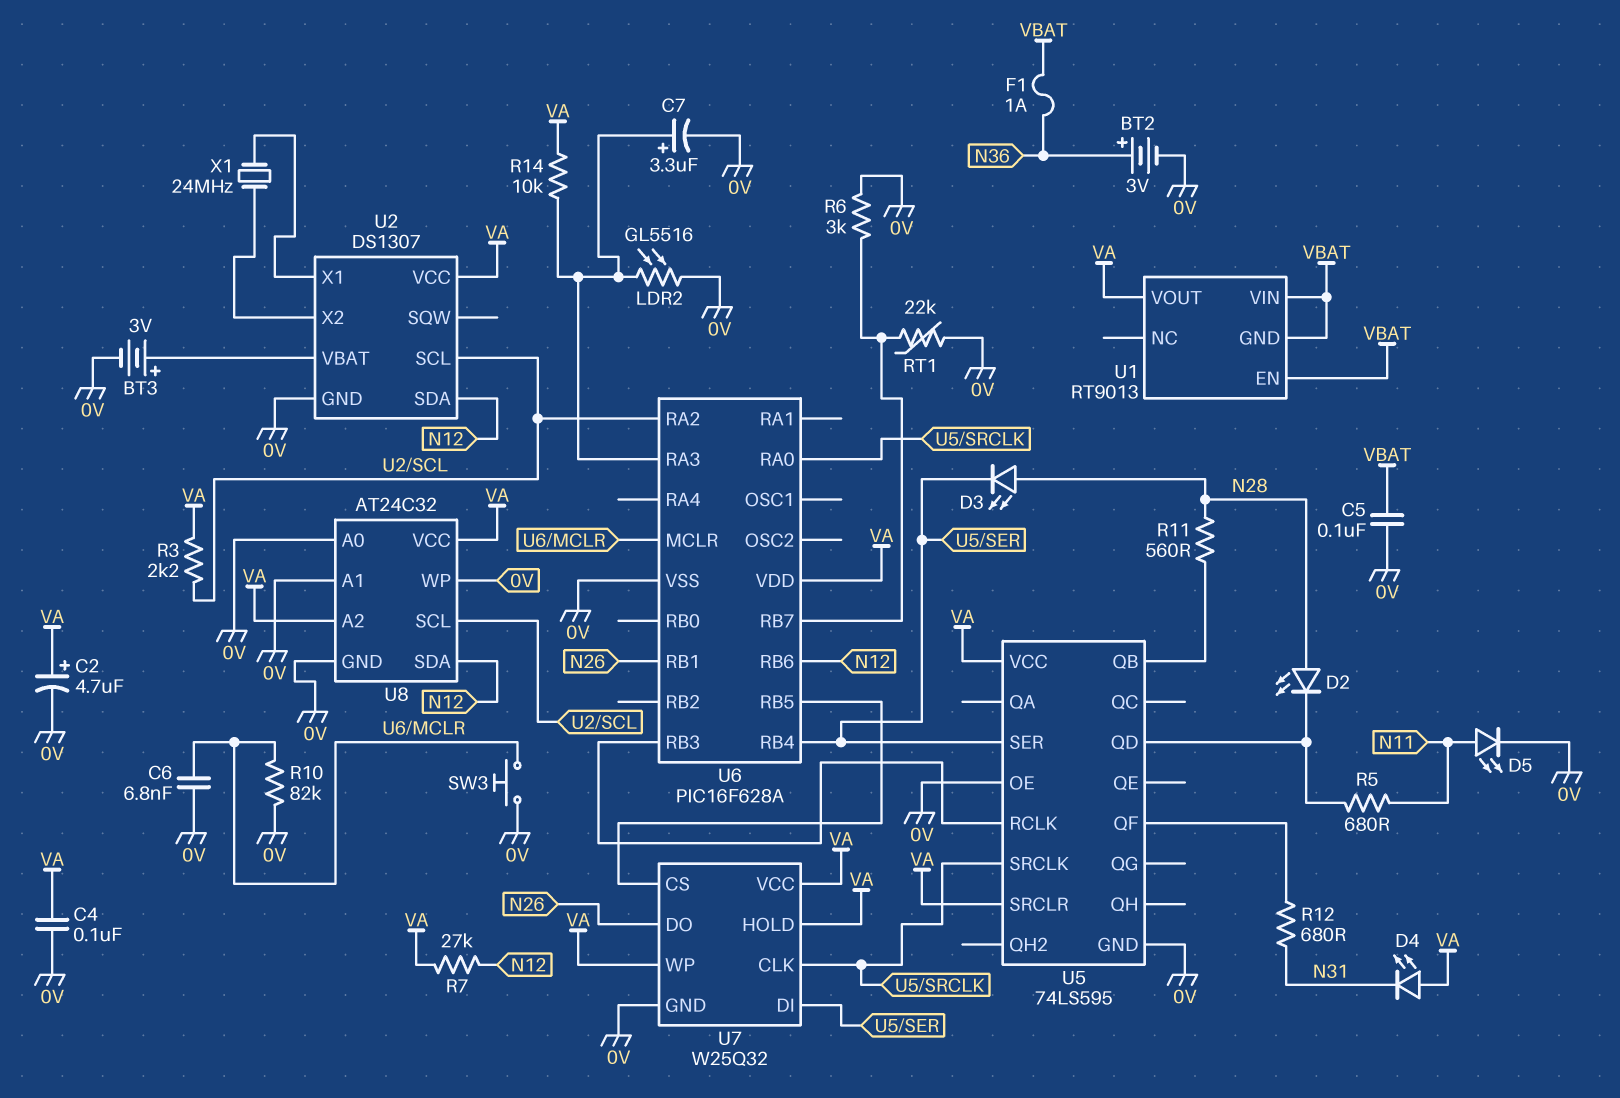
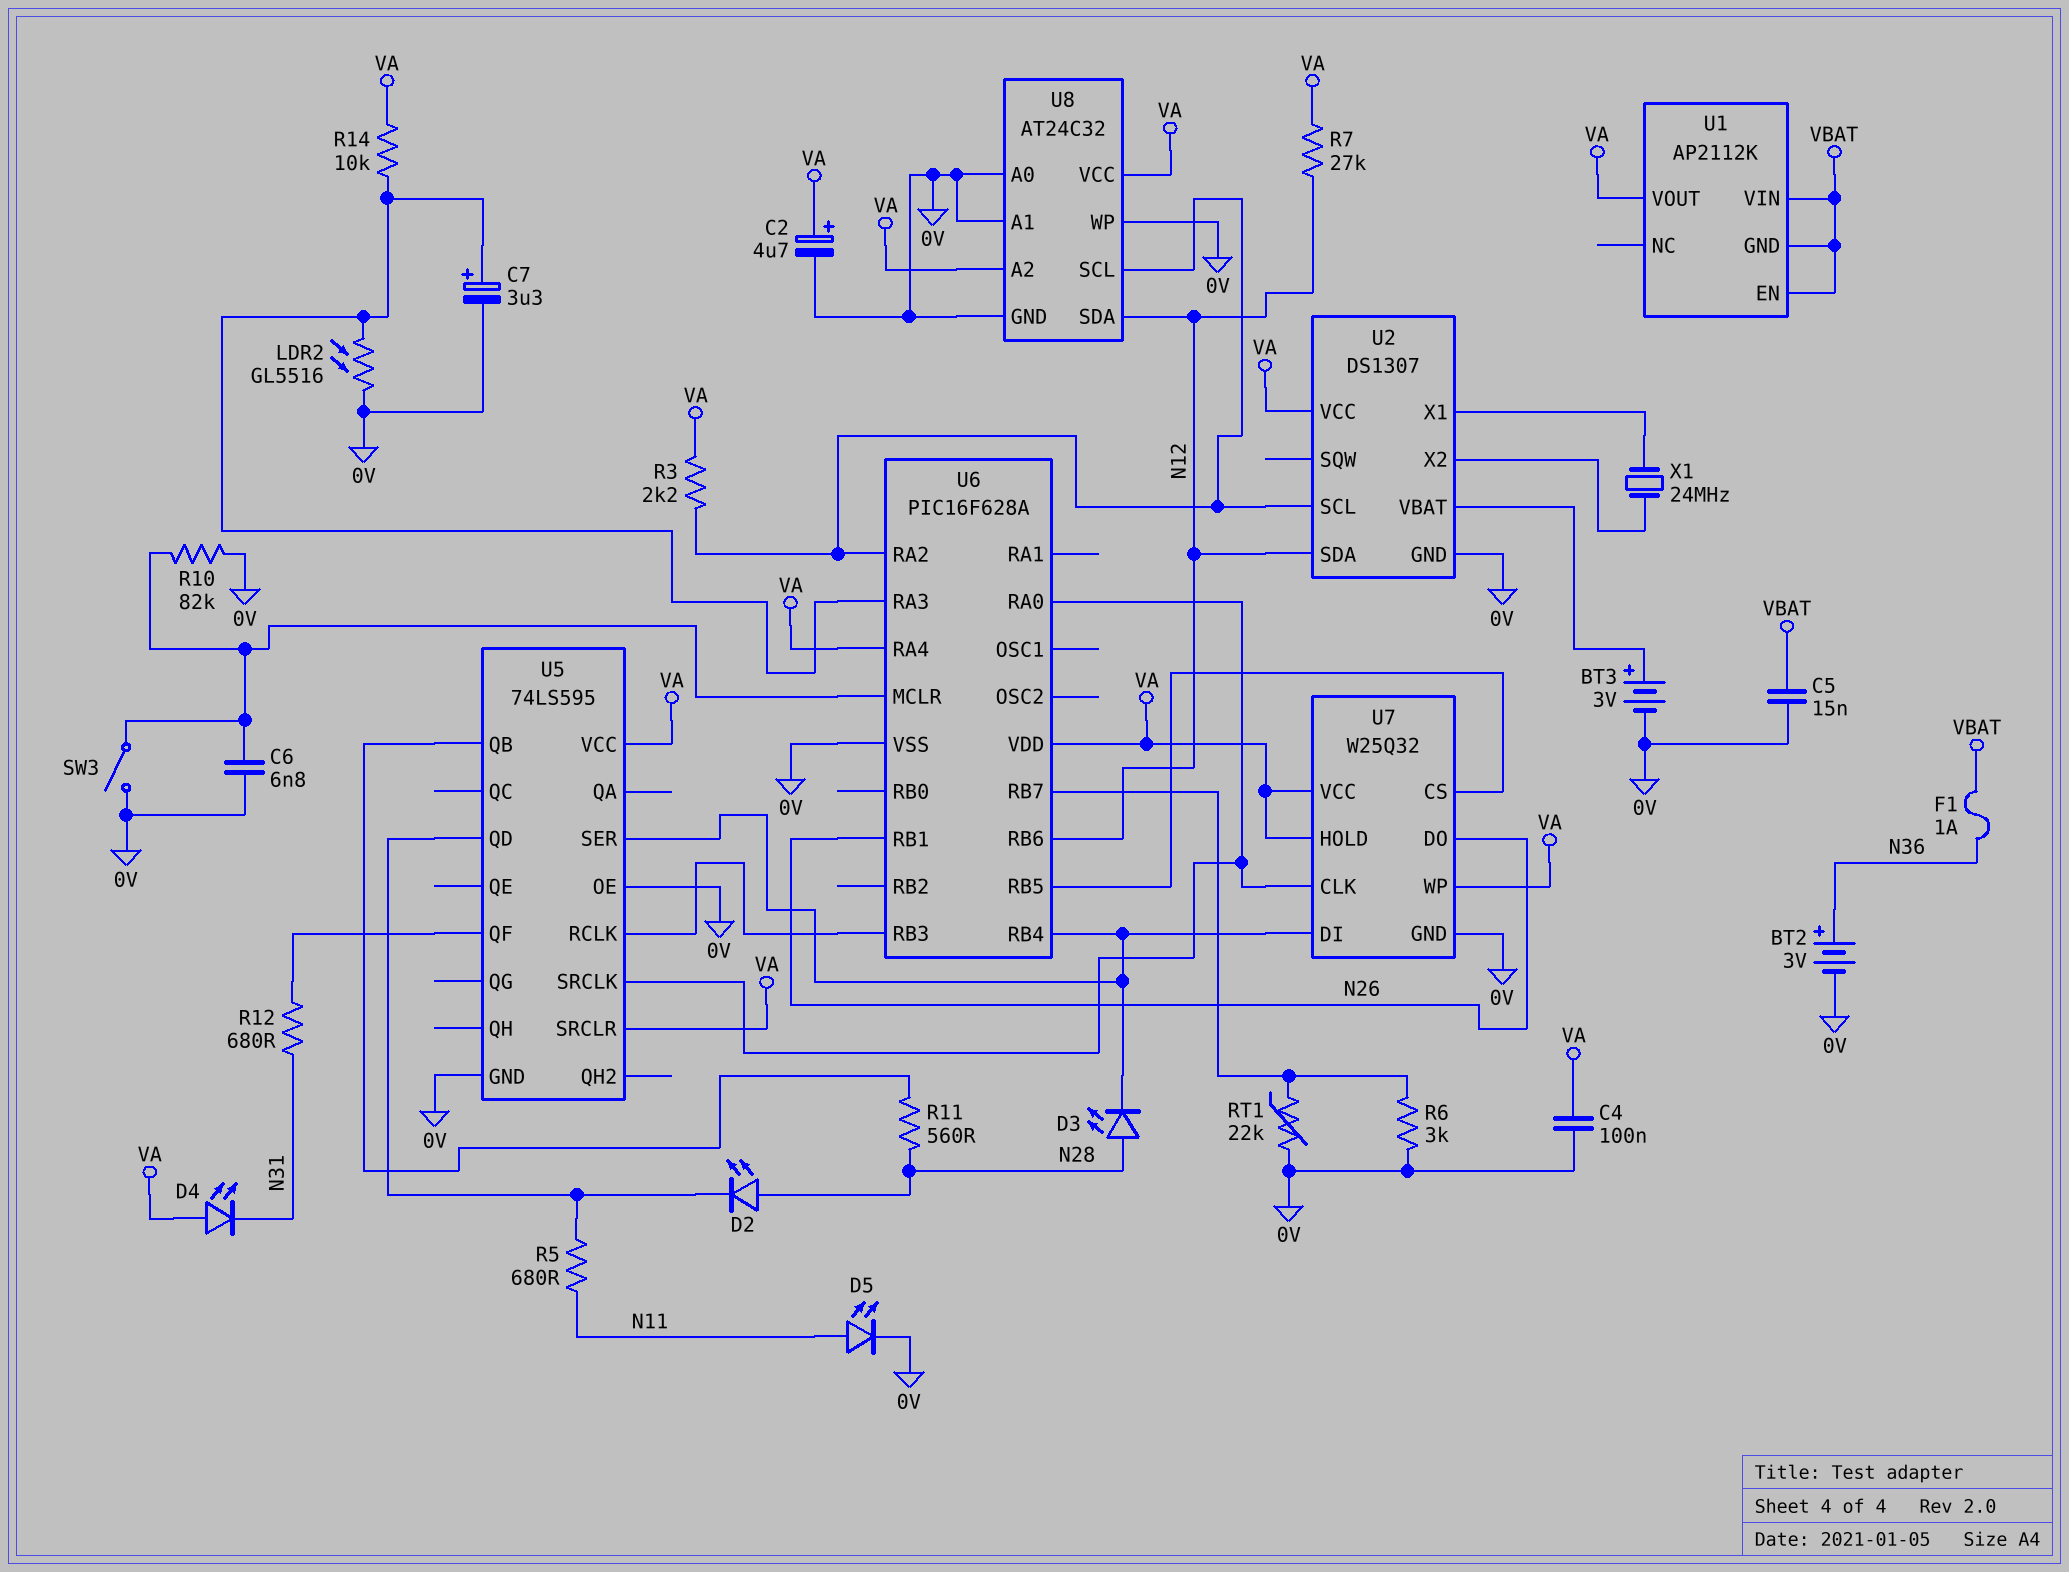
C5: 100nF (0V, VBAT) -> 15nF (0V, VBAT)
SW3: button (0V, U6/MCLR) -> switch (0V, U6/MCLR)
U1: RT9013 -> AP2112K
U6 pin RA4: none -> VA

